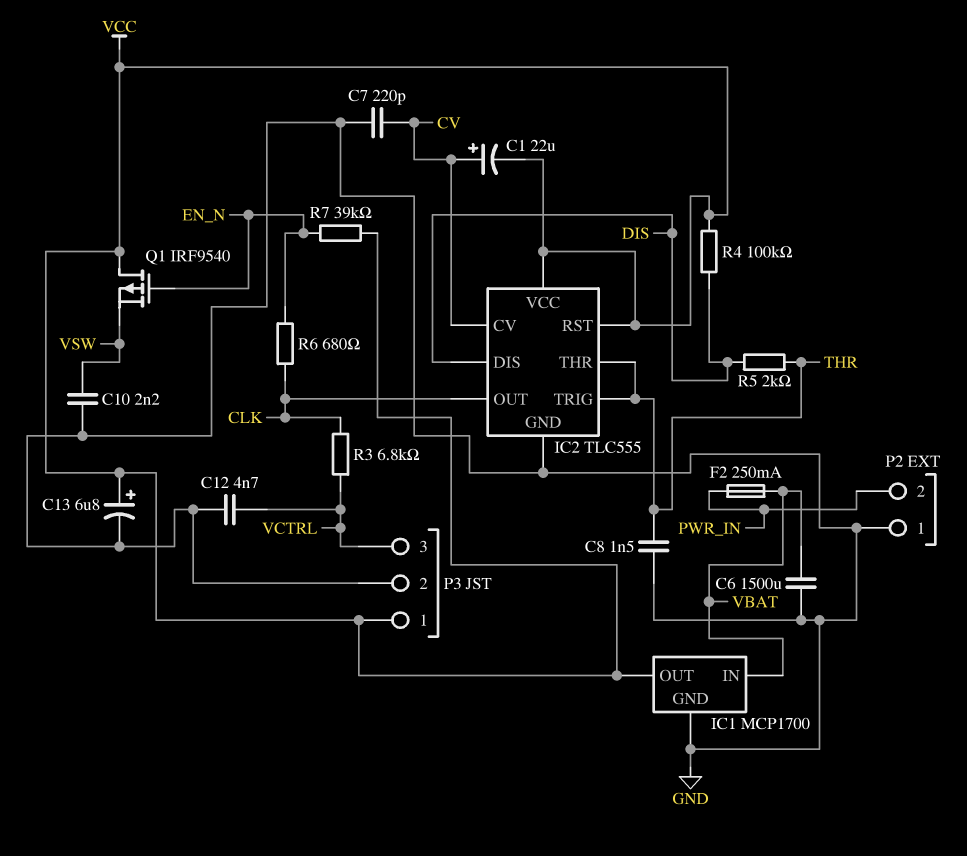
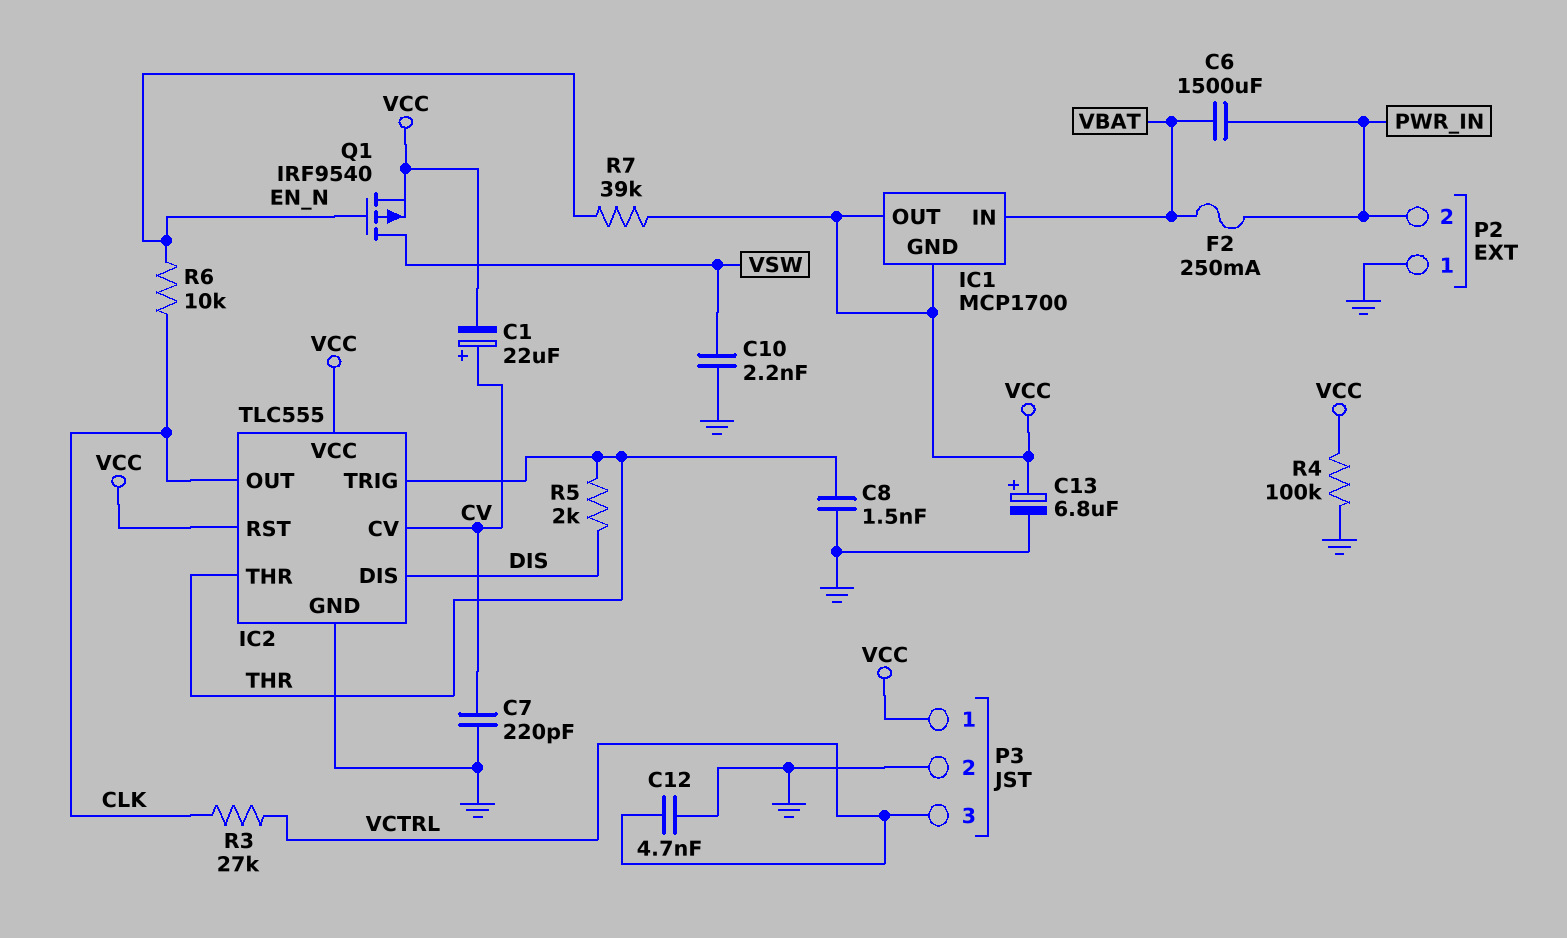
C6: 1500uF (GND, VBAT) -> 1500uF (PWR_IN, VBAT)
IC1 pin GND: GND -> VCC
Q1: PMOS IRF9540 (G EN_N, D VCC, S VSW) -> PMOS IRF9540 (G EN_N, D VSW, S VCC)
R3: 6.8k (CLK, VCTRL) -> 27k (CLK, VCTRL)
R4: 100k (DIS, VCC) -> 100k (GND, VCC)
R6: 680 (CLK, EN_N) -> 10k (CLK, EN_N)

